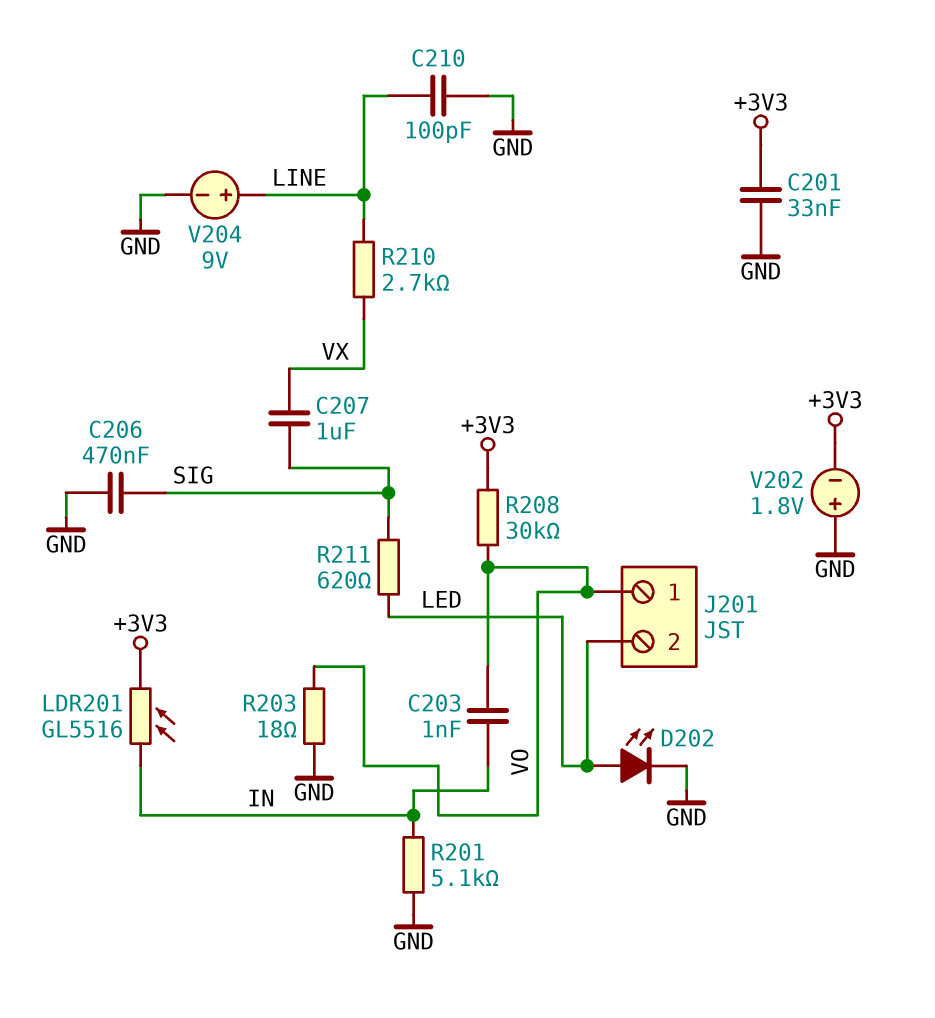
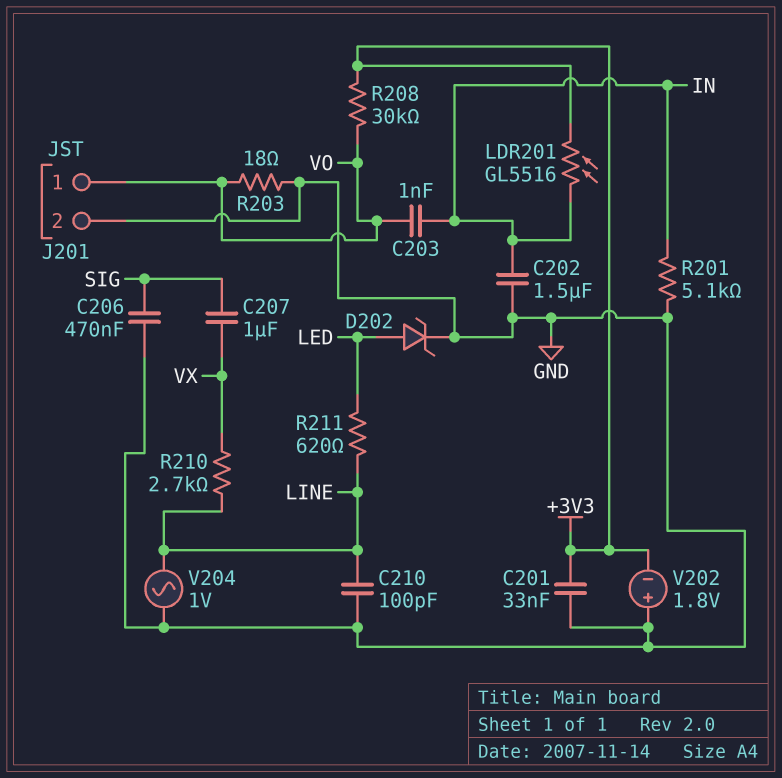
C202: none -> 1.5uF (GND, IN)
D202: LED (A LED, K GND) -> zener (A LED, K GND)
J201 pin 2: LED -> GND
R211: 620 (LED, SIG) -> 620 (LED, LINE)
V204: 9V (plus LINE, minus GND) -> AC 1V (GND, LINE)

